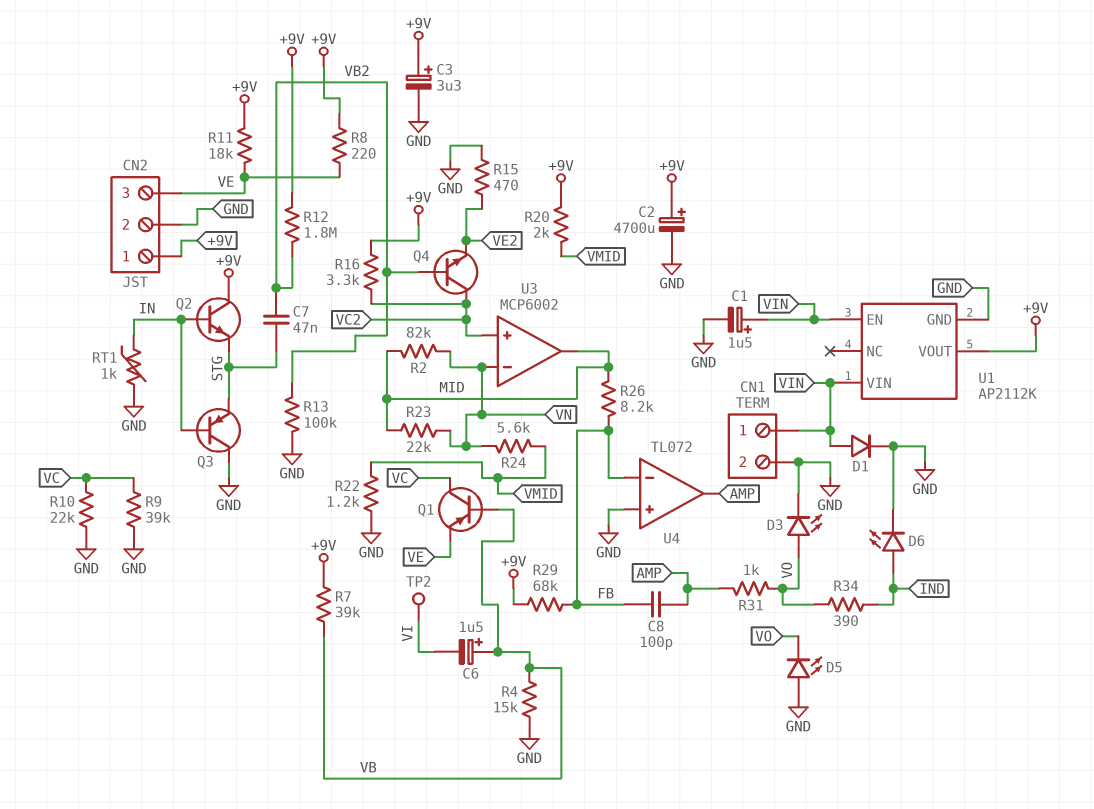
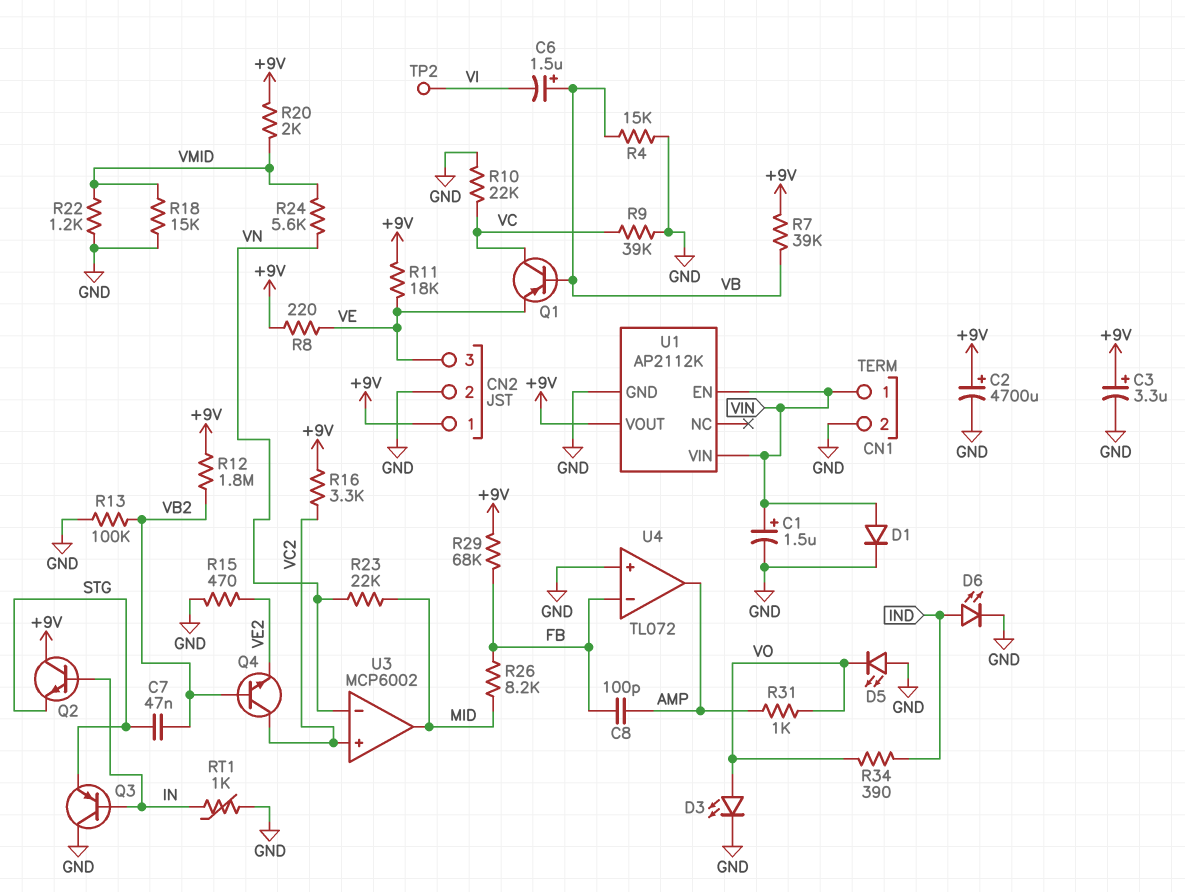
R2: 82k (MID, VN) -> none
R18: none -> 15k (GND, VMID)

